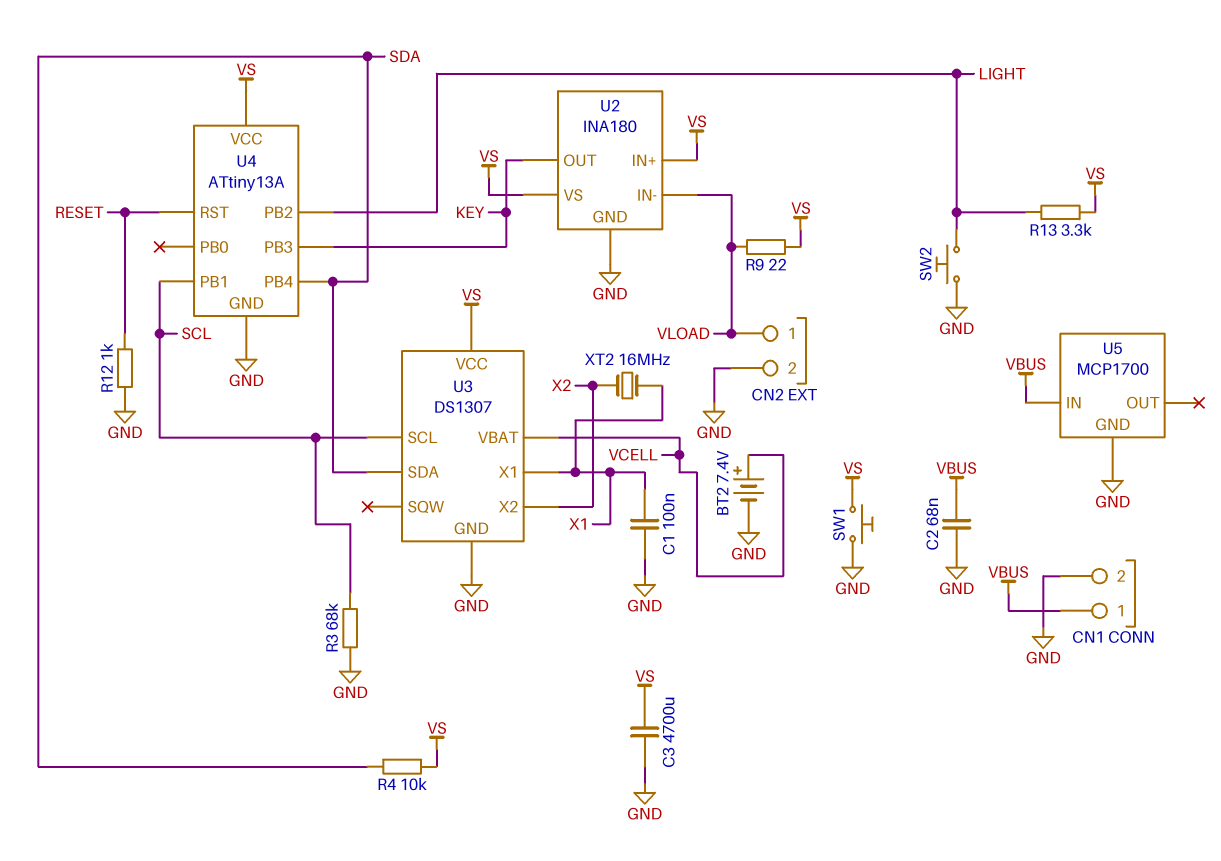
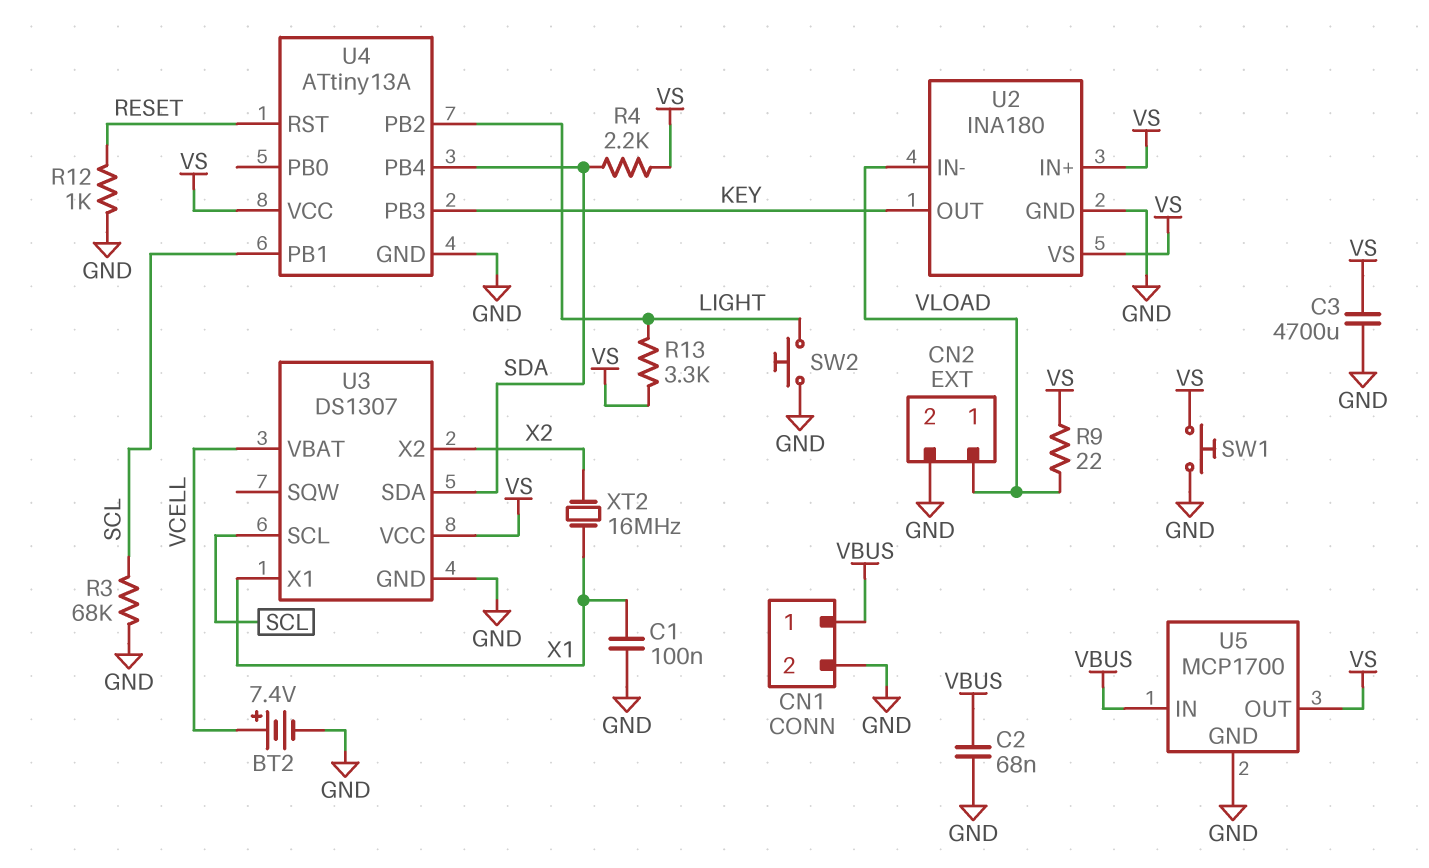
R4: 10k (SDA, VS) -> 2.2k (SDA, VS)
U5 pin OUT: none -> VS

